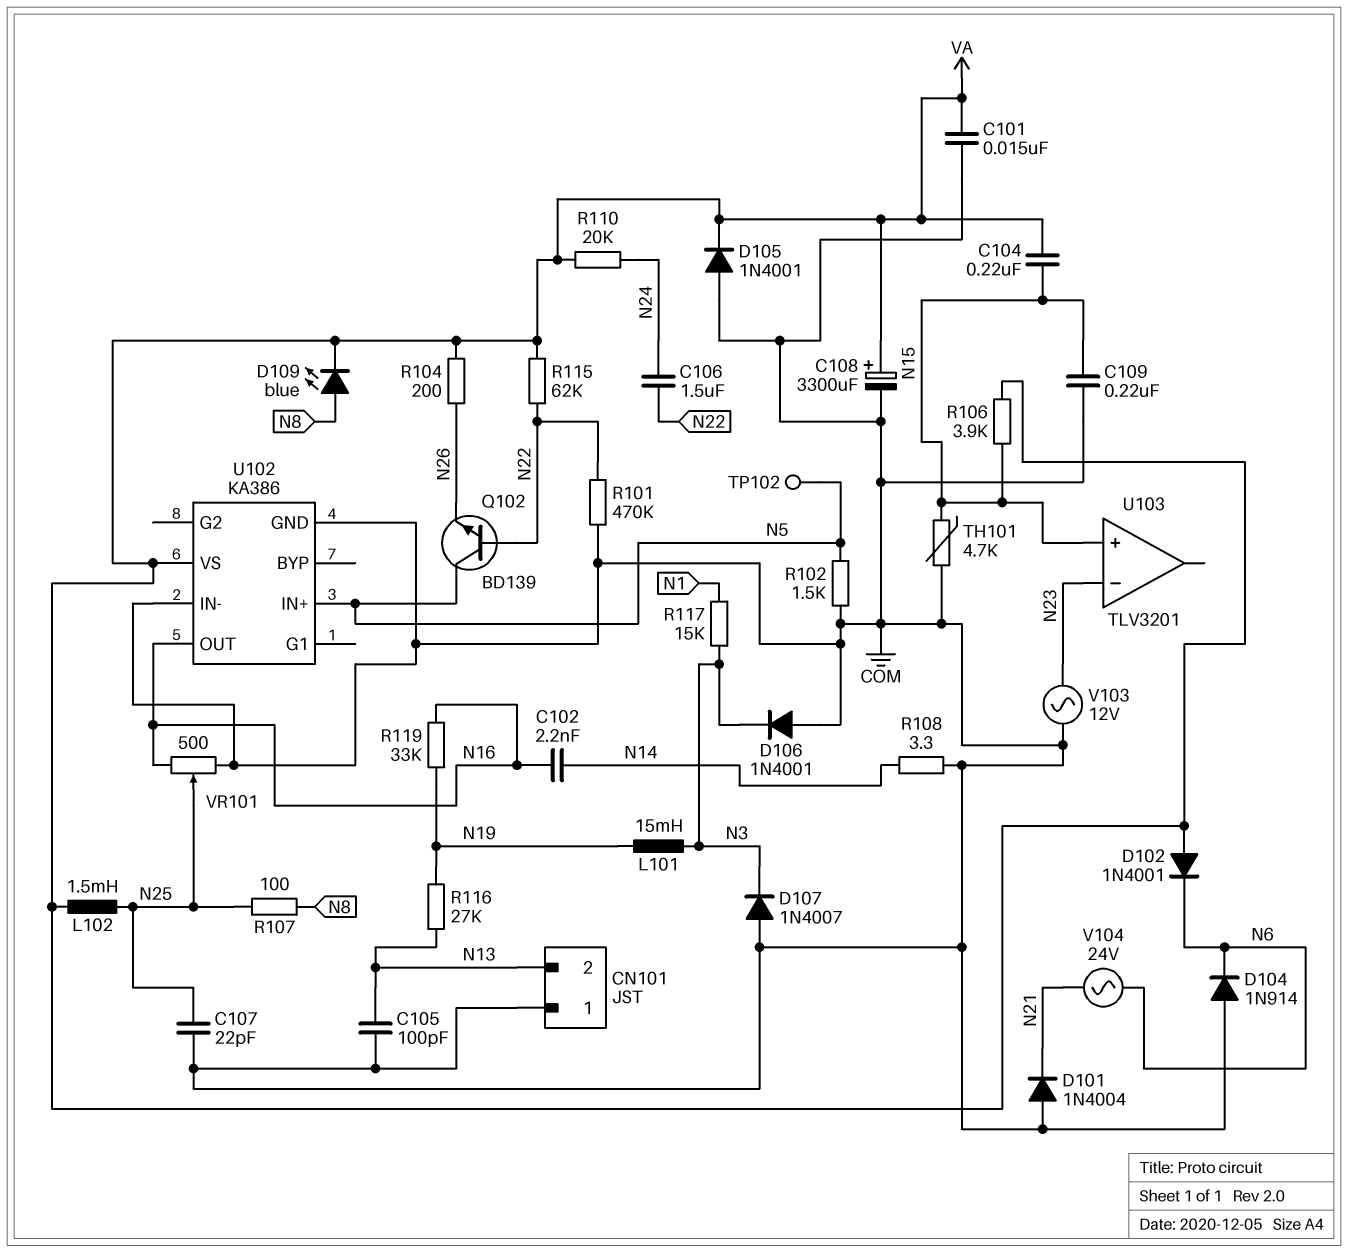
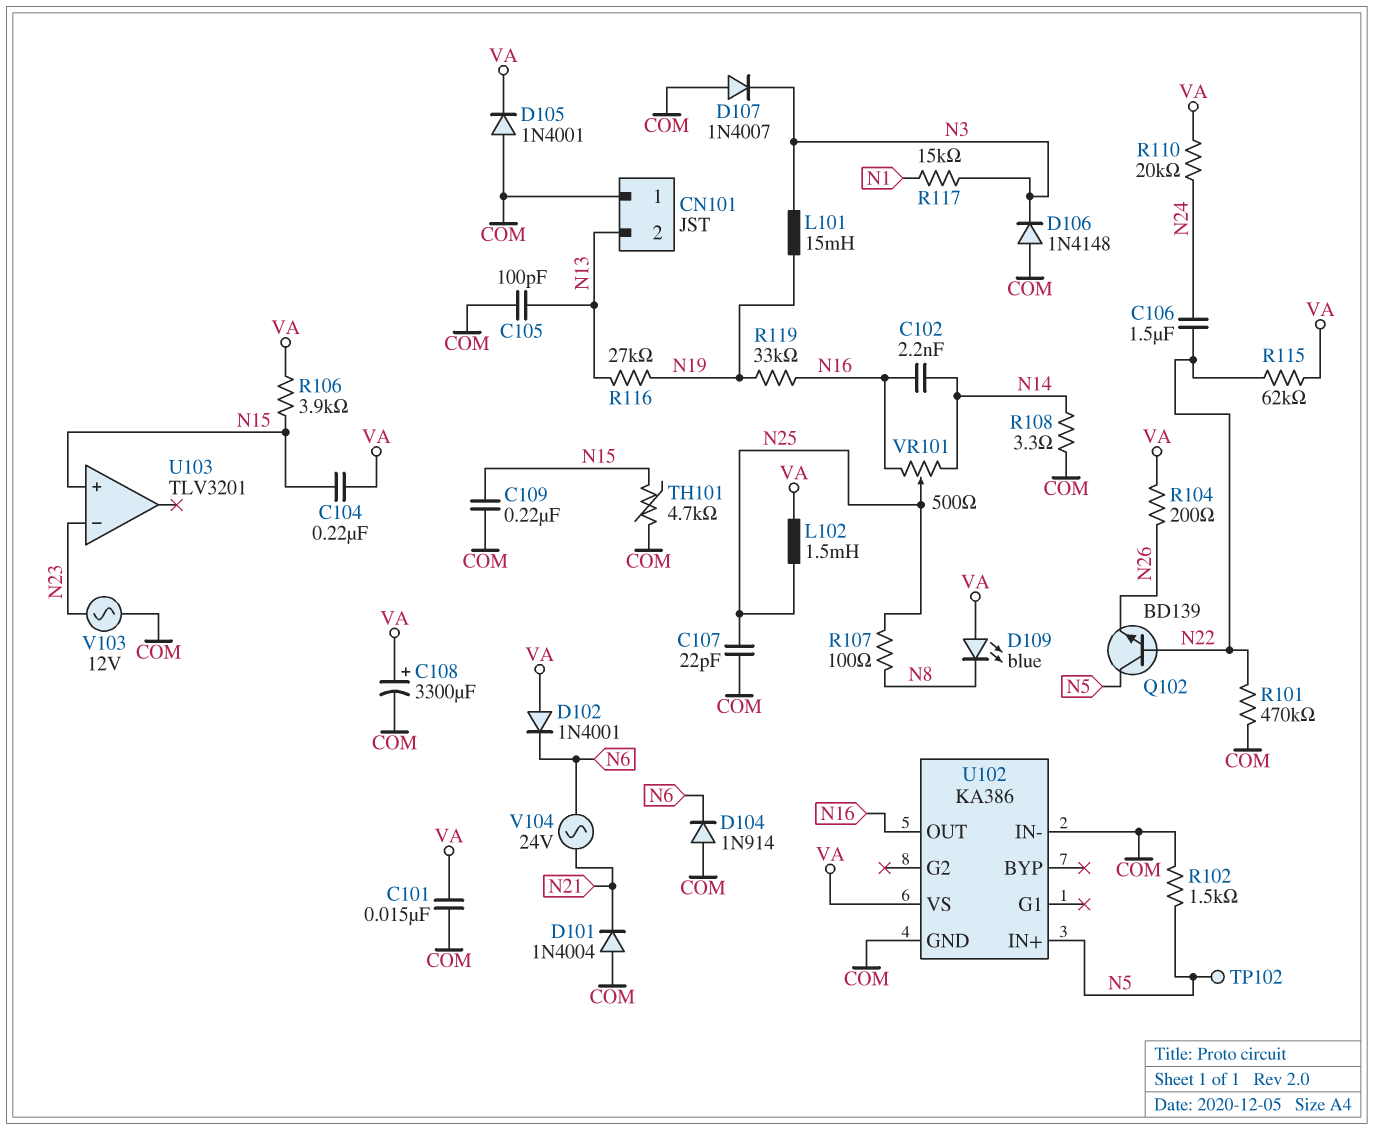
D106: diode 1N4001 (A COM, K N3) -> diode 1N4148 (A COM, K N3)
D109: LED blue (A N8, K VA) -> LED blue (A VA, K N8)
VR101: 500 (COM, N16, wiper N25) -> 500 (N14, N16, wiper N25)

